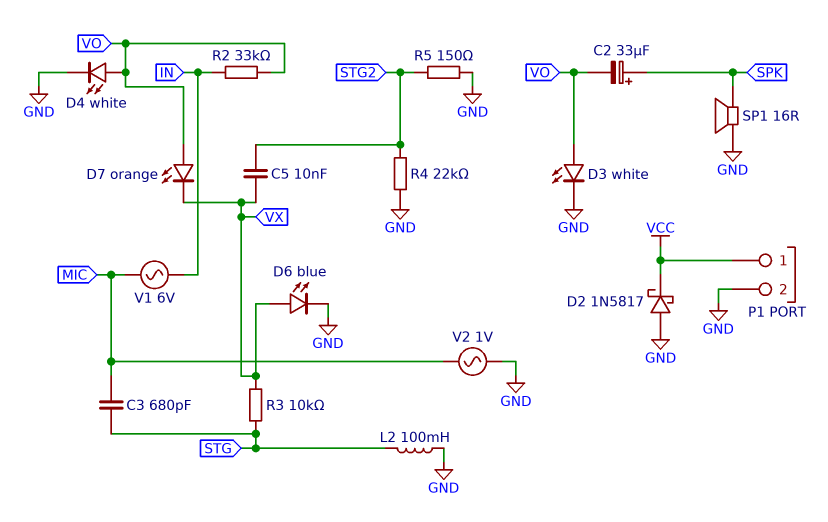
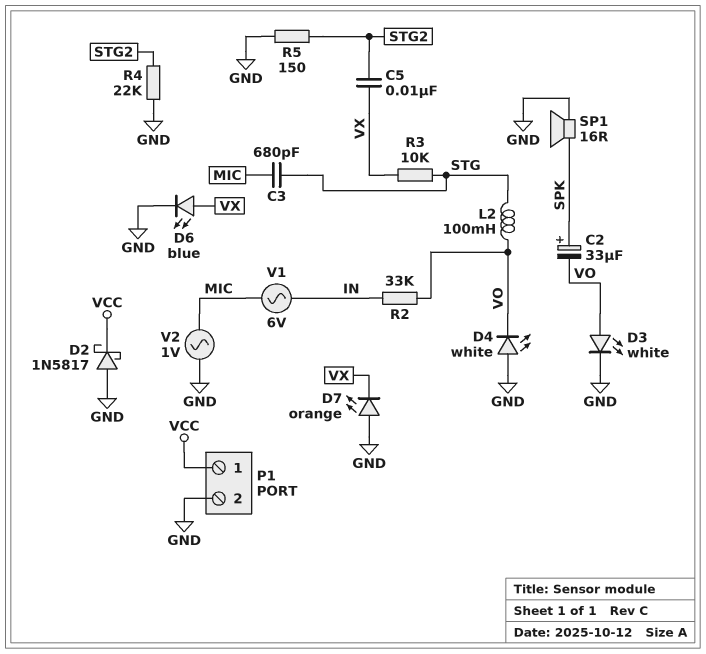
D4: LED white (A VO, K GND) -> LED white (A GND, K VO)
D7: LED orange (A VO, K VX) -> LED orange (A GND, K VX)
L2: 100mH (GND, STG) -> 100mH (STG, VO)

